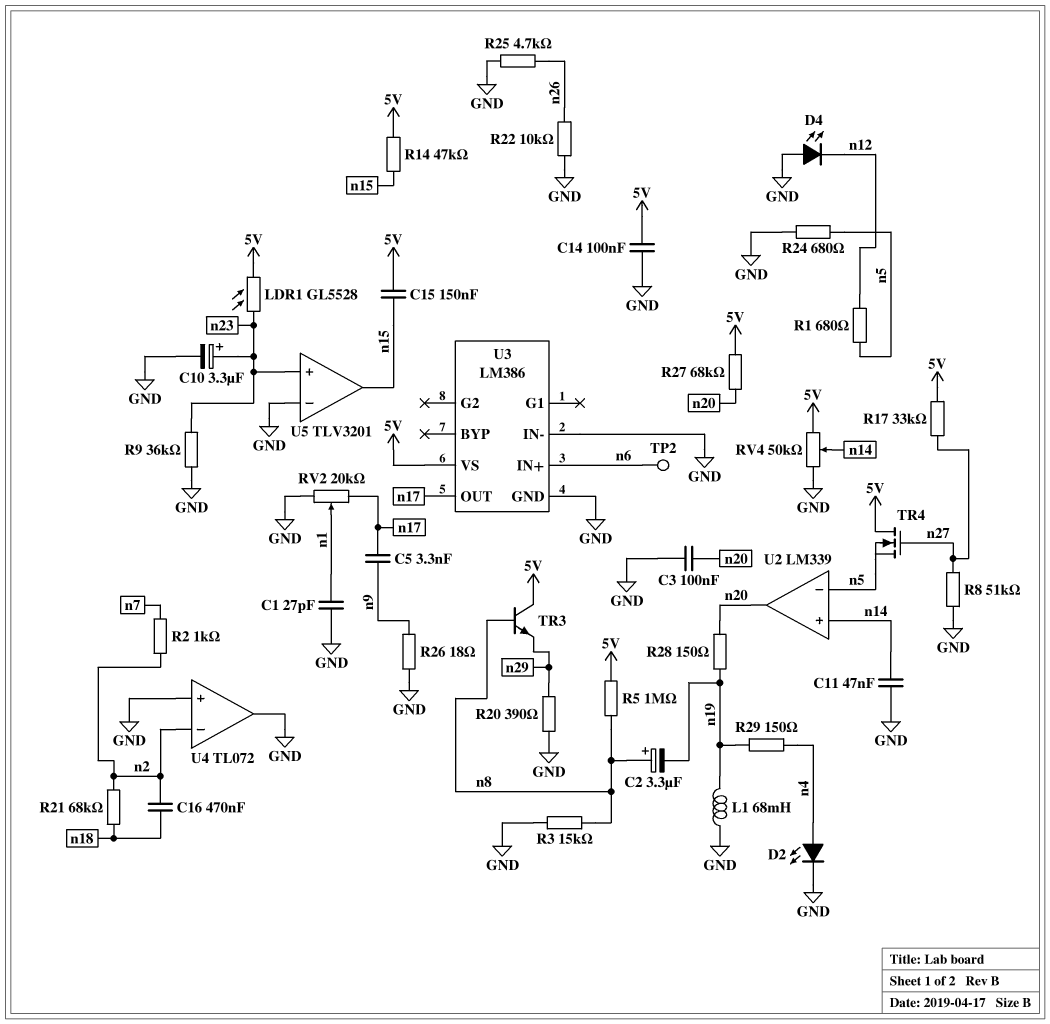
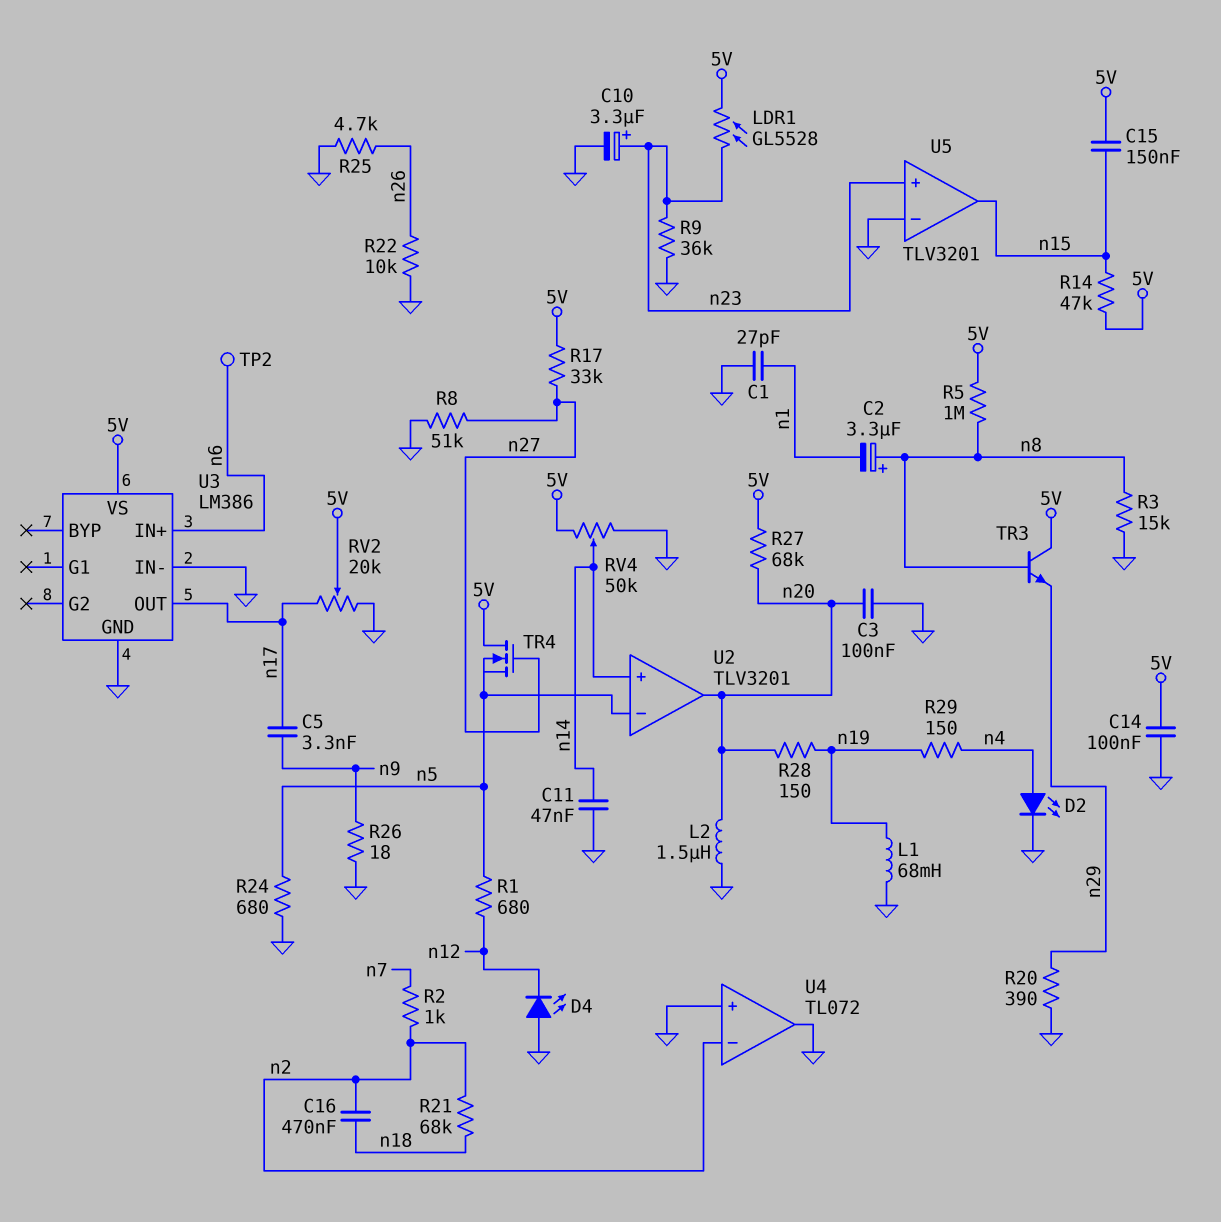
C2: 3.3uF (plus n8, minus n19) -> 3.3uF (plus n8, minus n1)
L2: none -> 1.5uH (GND, n20)
RV2: 20k (GND, n17, wiper n1) -> 20k (GND, n17, wiper 5V)
U2: LM339 -> TLV3201

